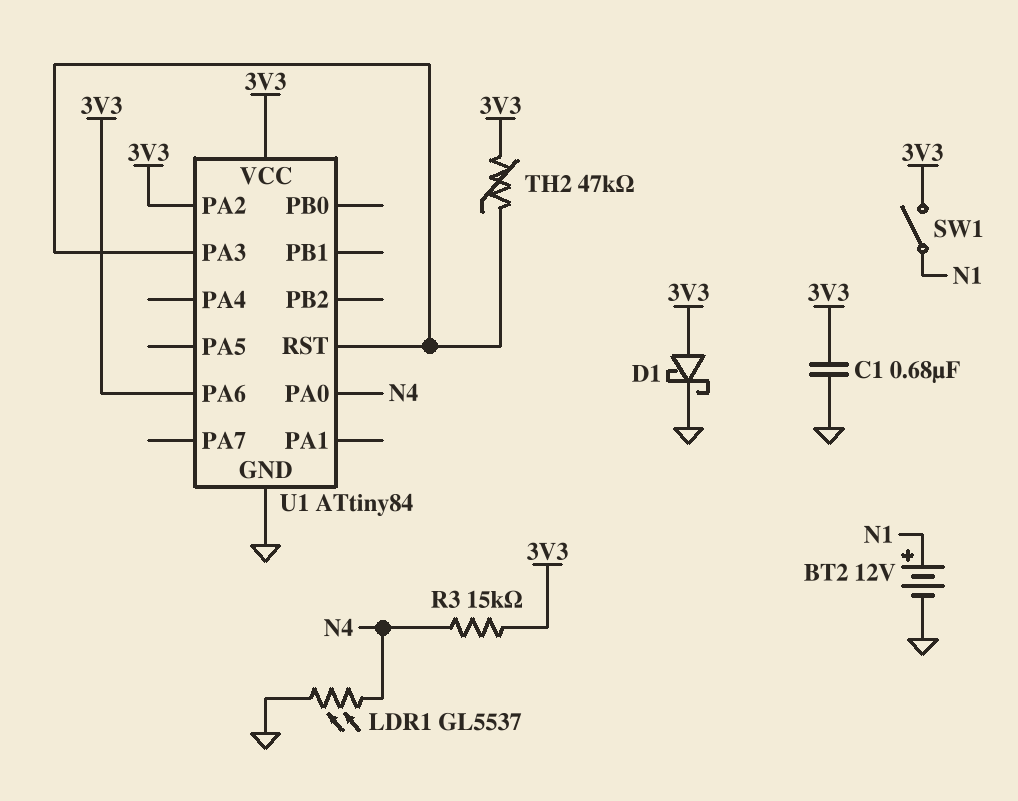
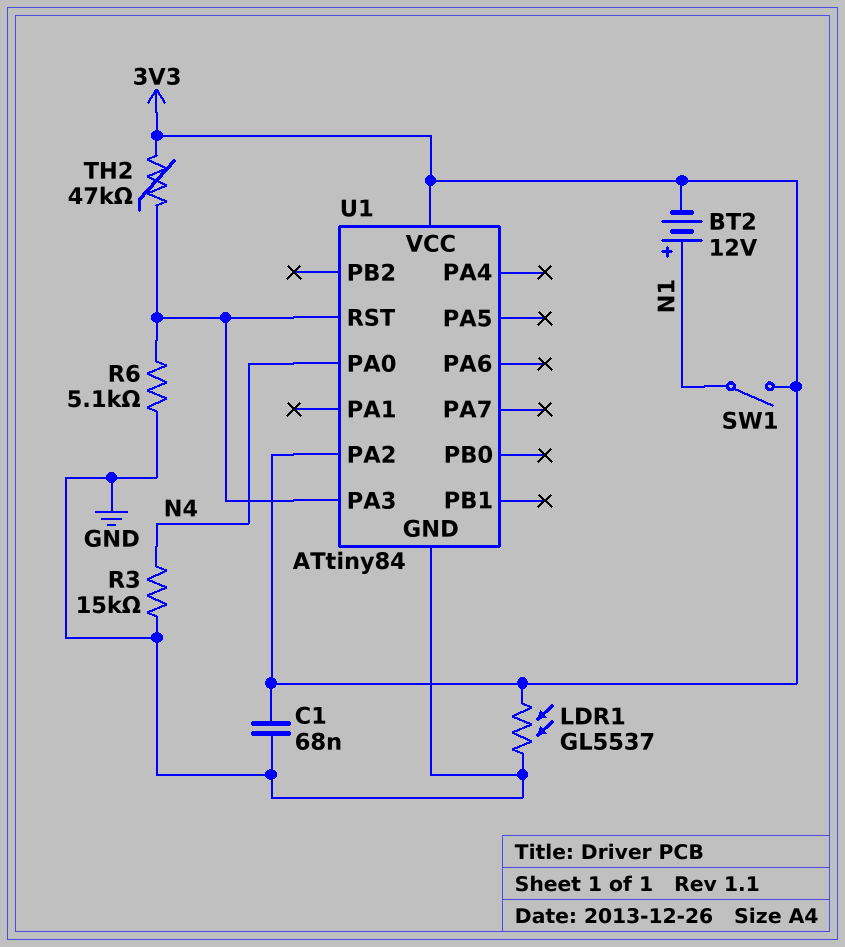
BT2: 12V (plus N1, minus GND) -> 12V (plus N1, minus 3V3)
C1: 680nF (3V3, GND) -> 68nF (3V3, GND)
D1: schottky (A 3V3, K GND) -> none
LDR1: GL5537 (GND, N4) -> GL5537 (3V3, GND)
R3: 15k (3V3, N4) -> 15k (GND, N4)
R6: none -> 5.1k (GND, U1/PA3)
U1 pin PA6: 3V3 -> none

